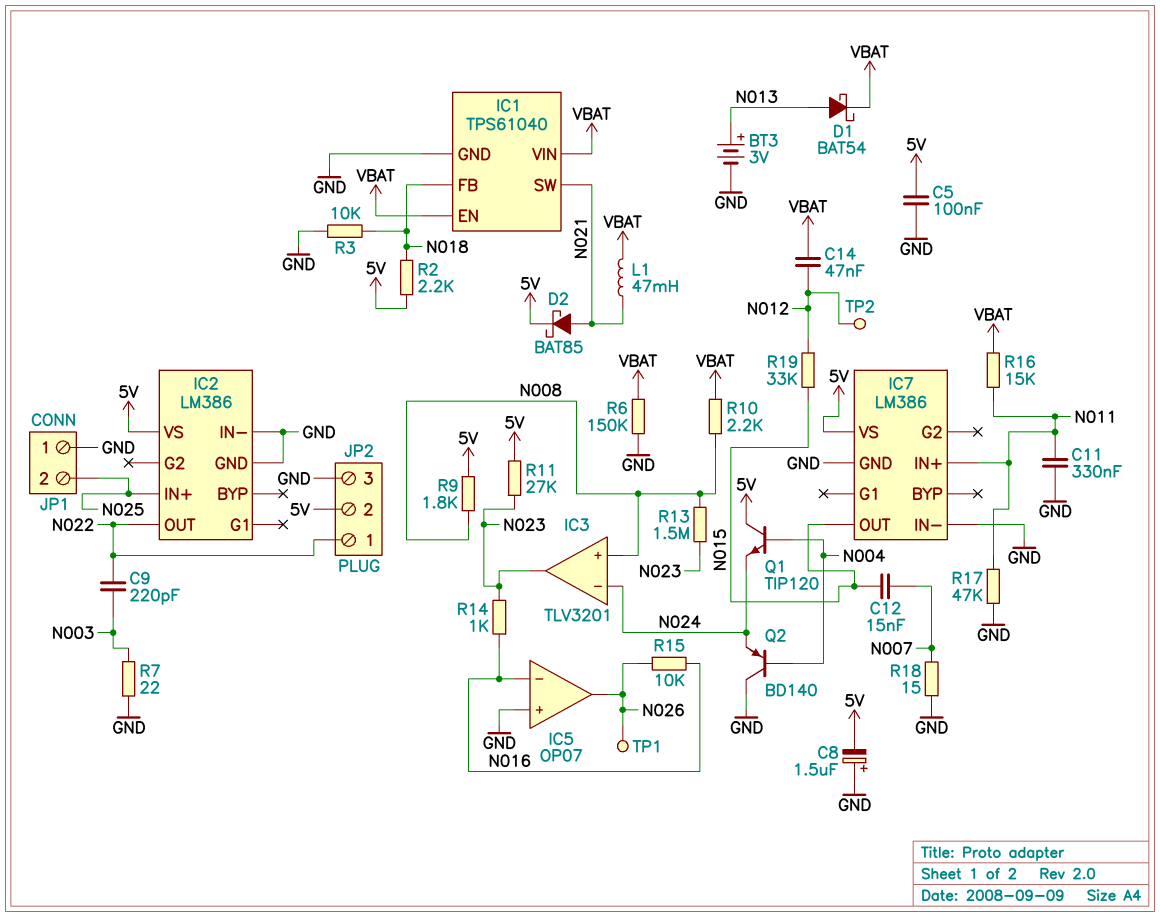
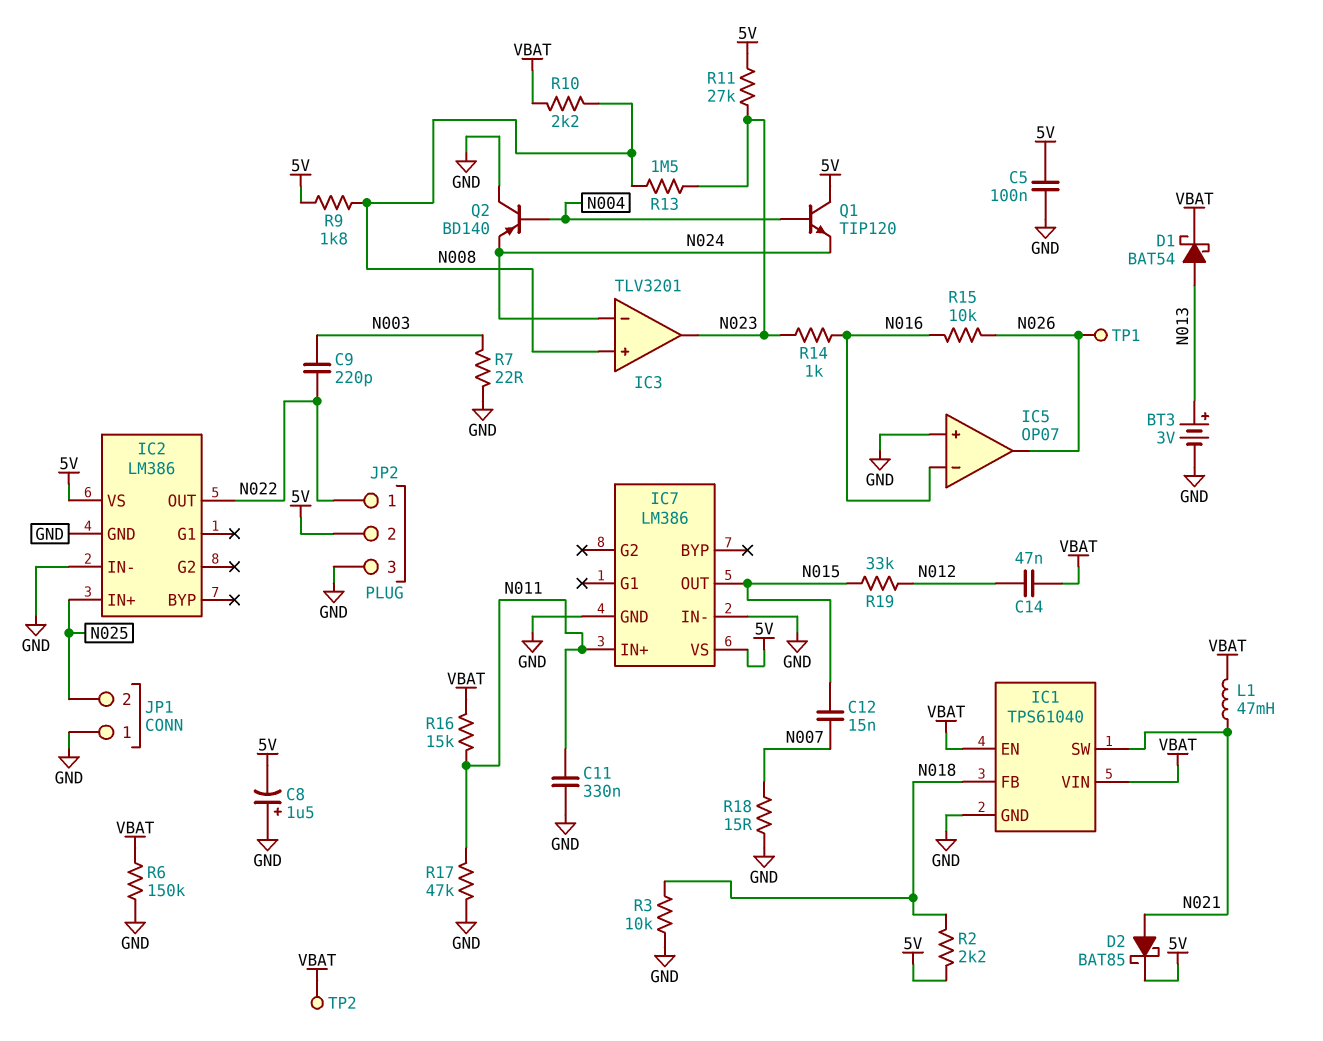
TP2: test point (N012) -> test point (VBAT)

